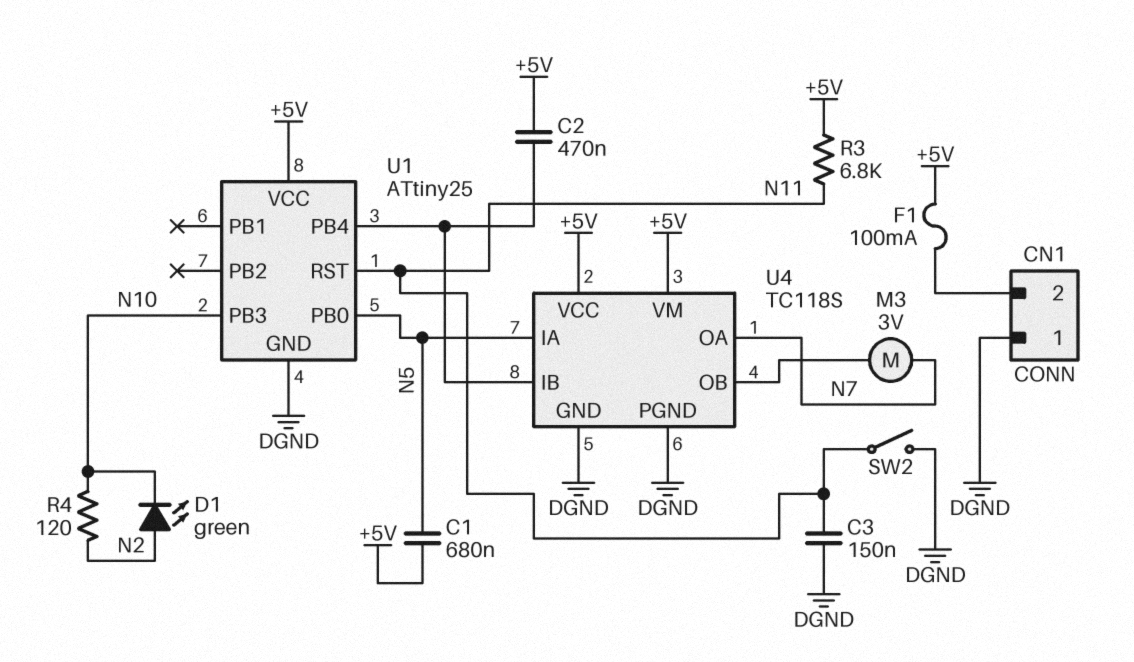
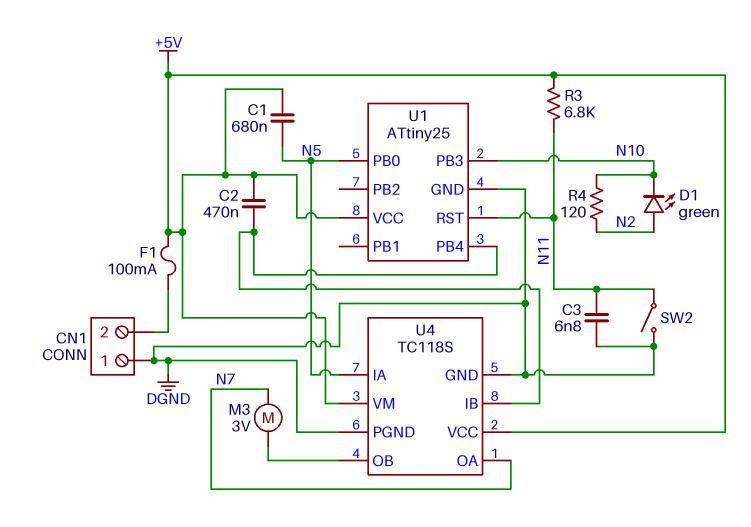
C3: 150nF (DGND, N11) -> 6.8nF (DGND, N11)

